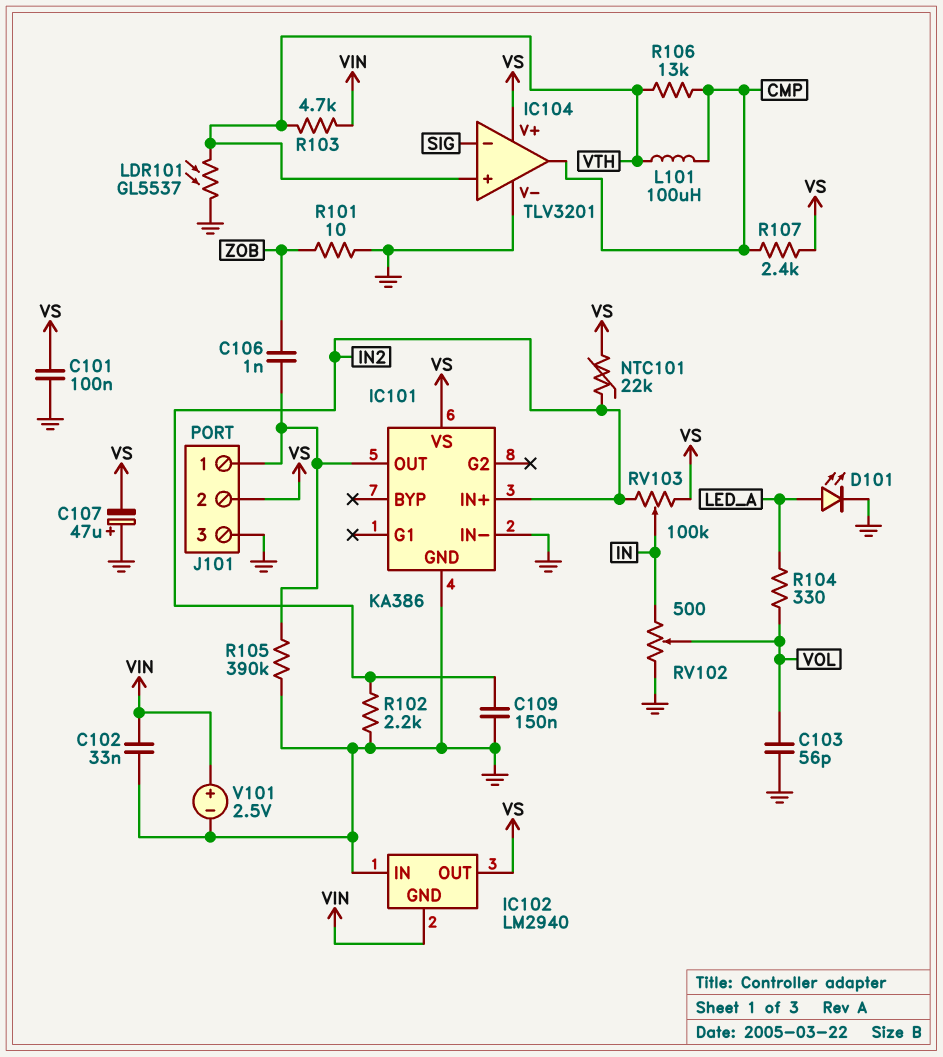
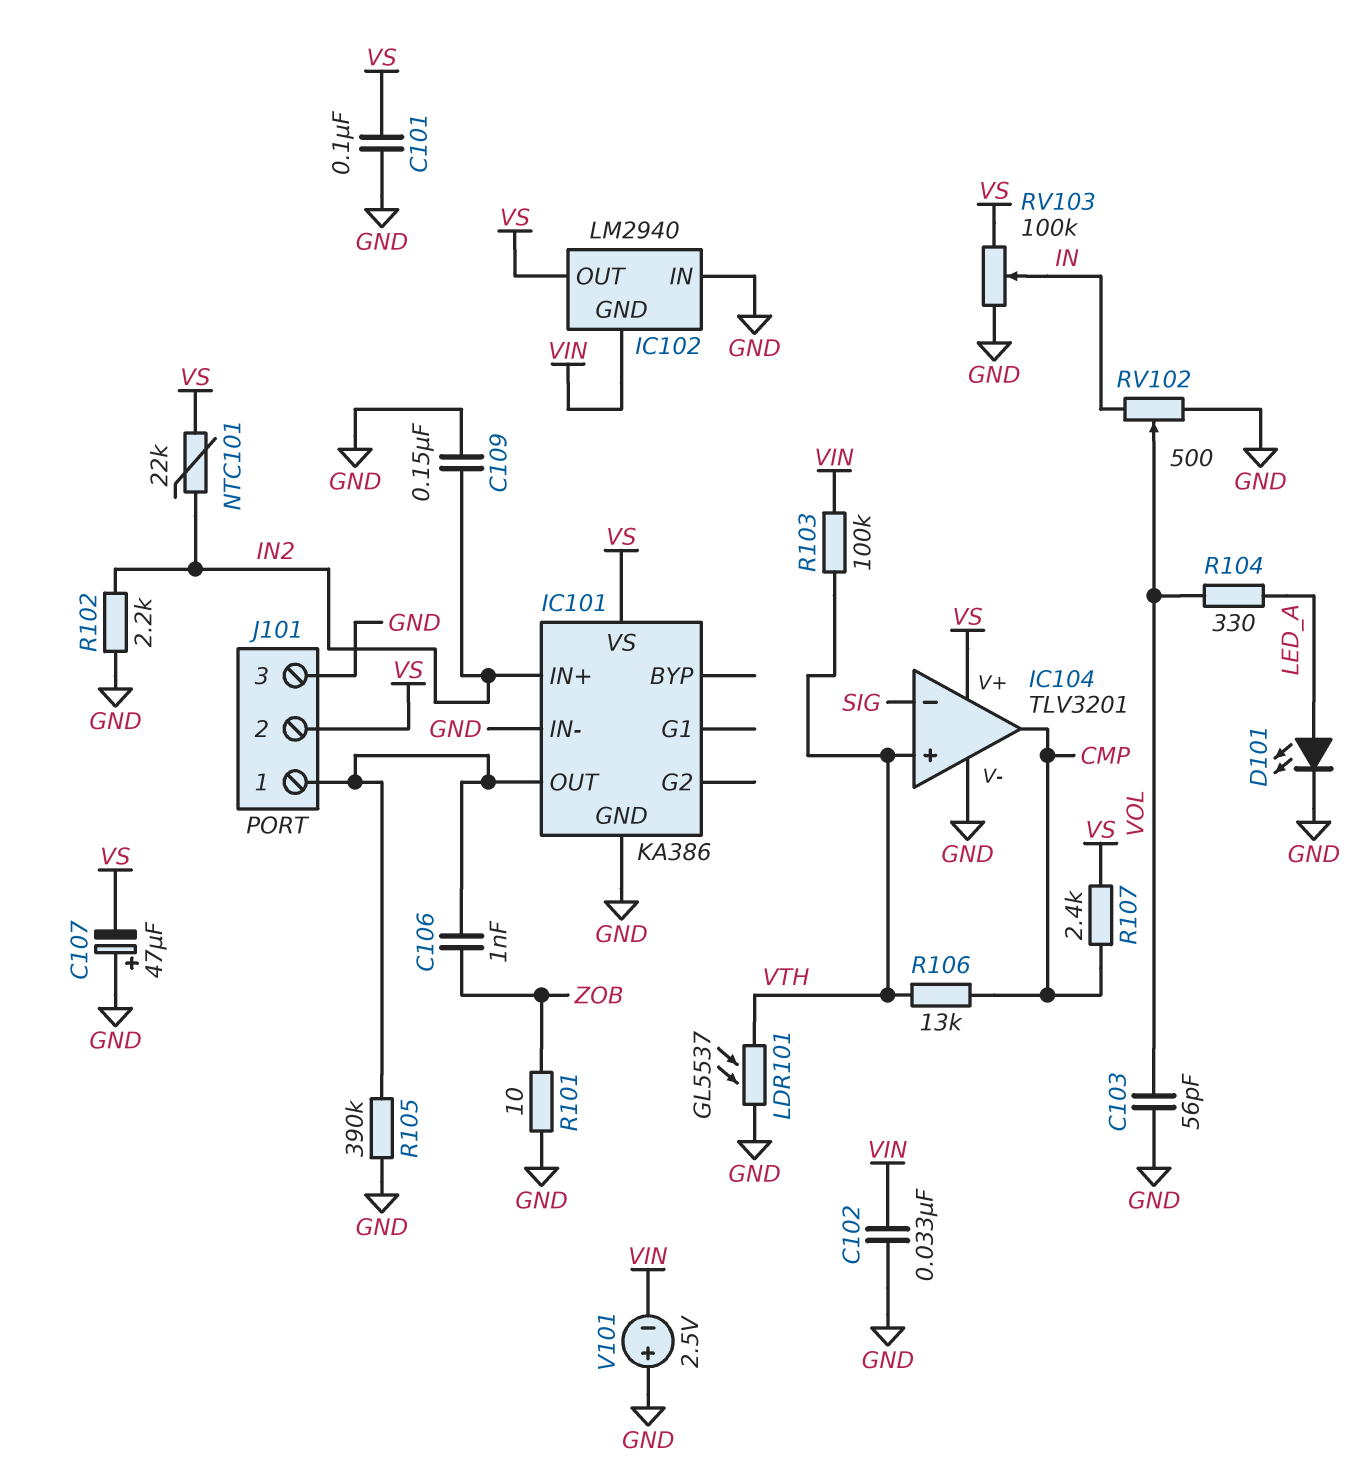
L101: 100uH (CMP, VTH) -> none
R103: 4.7k (VIN, VTH) -> 100k (VIN, VTH)
RV103: 100k (IN2, VS, wiper IN) -> 100k (GND, VS, wiper IN)
V101: 2.5V (plus VIN, minus GND) -> 2.5V (plus GND, minus VIN)

